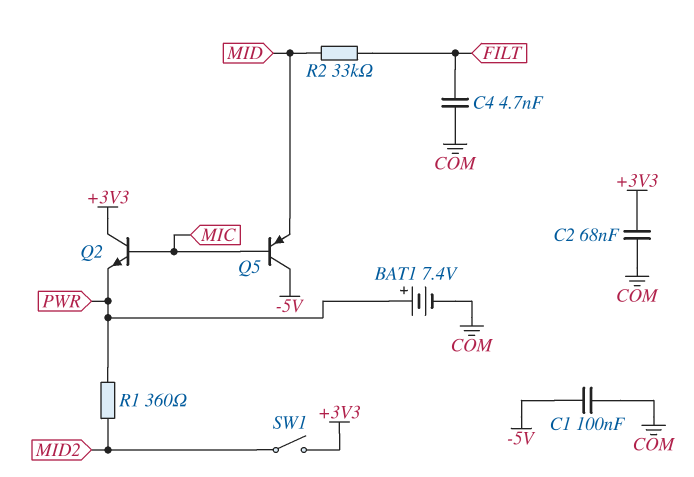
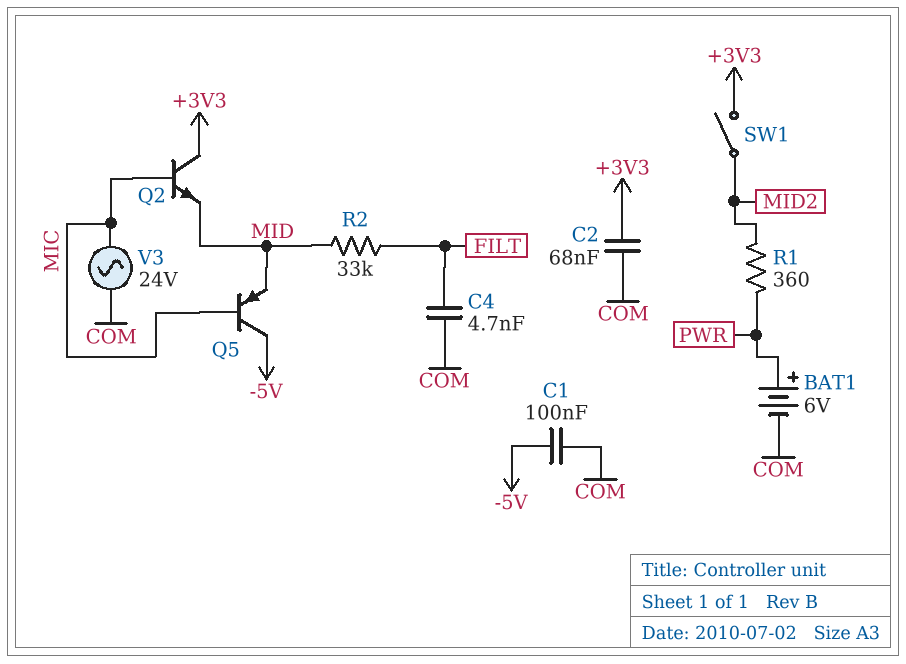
BAT1: 7.4V (plus PWR, minus COM) -> 6V (plus PWR, minus COM)
Q2: NPN (B MIC, C +3V3, E PWR) -> NPN (B MIC, C +3V3, E MID)
V3: none -> AC 24V (COM, MIC)

